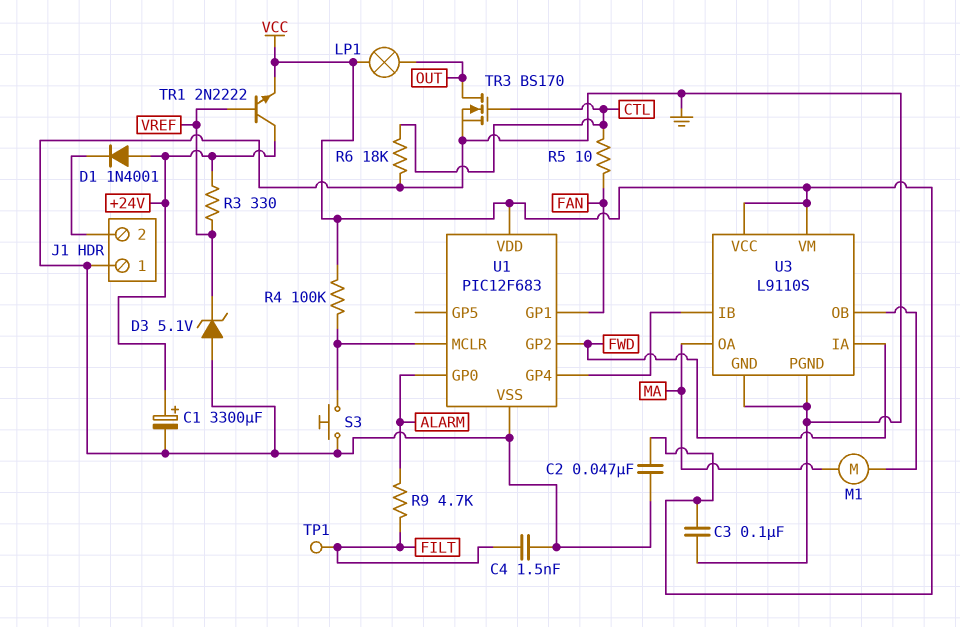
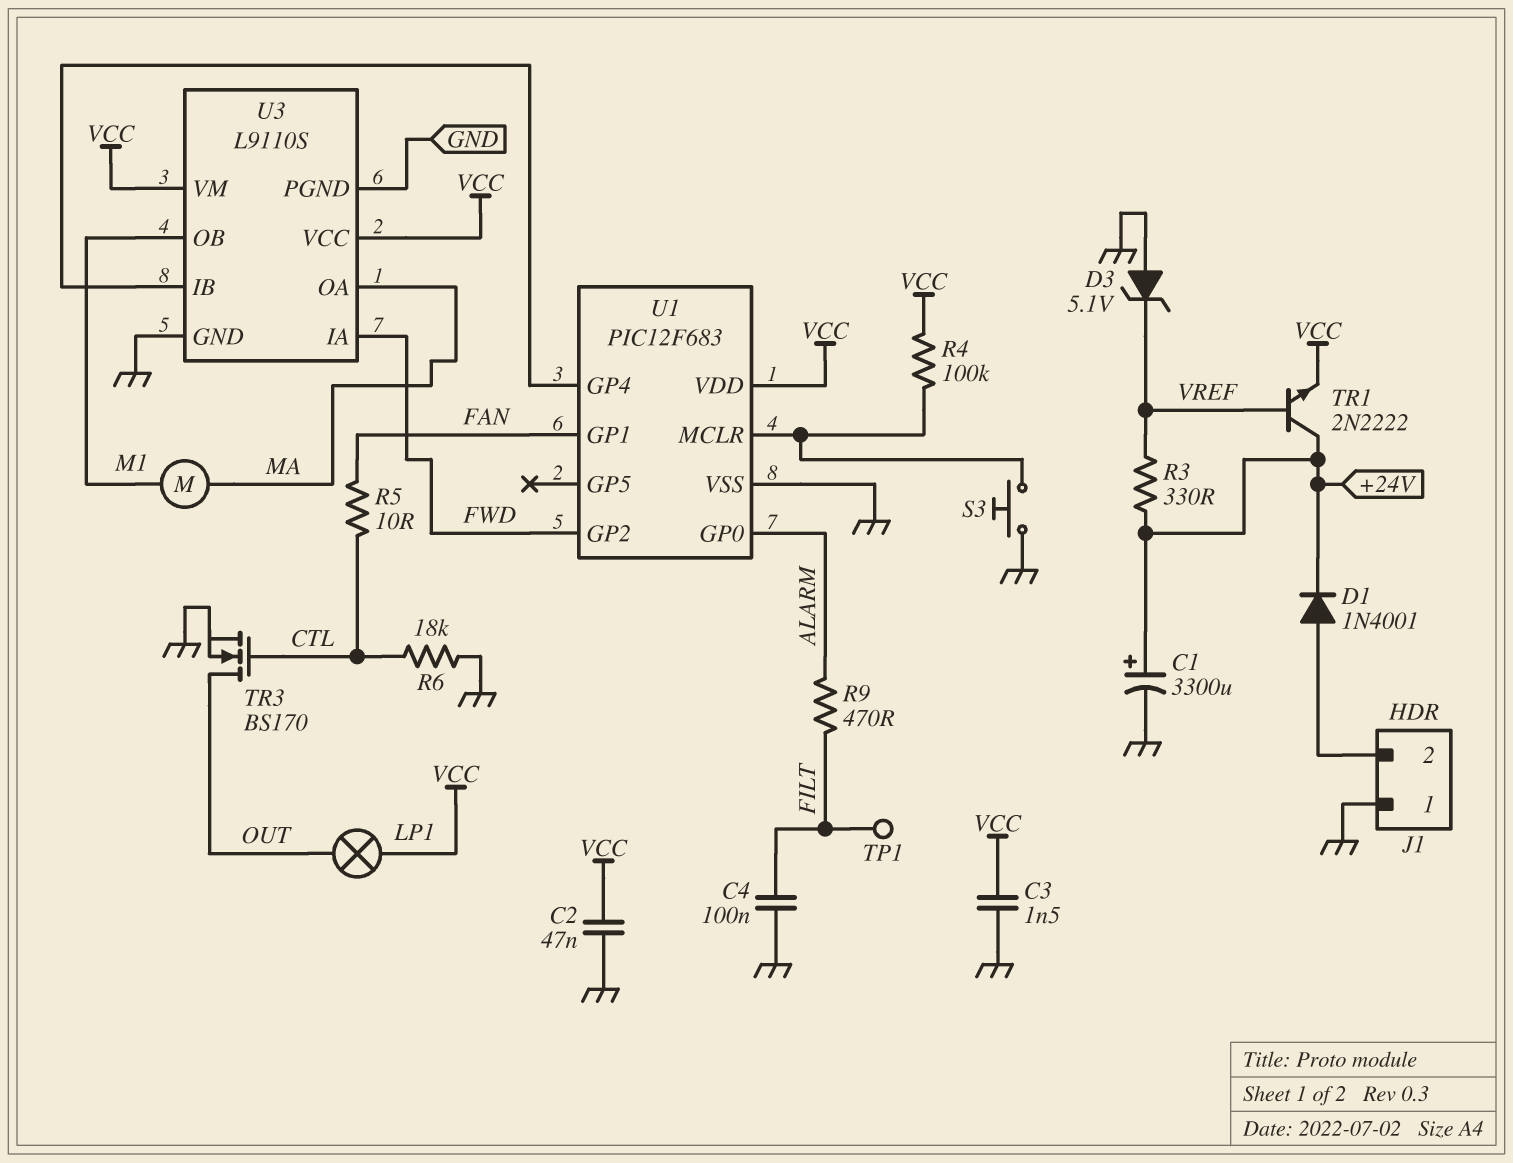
C3: 100nF (GND, VCC) -> 1.5nF (GND, VCC)
C4: 1.5nF (FILT, GND) -> 100nF (FILT, GND)
D1: diode 1N4001 (A +24V, K J1/2) -> diode 1N4001 (A J1/2, K +24V)
R9: 4.7k (ALARM, FILT) -> 470 (ALARM, FILT)

